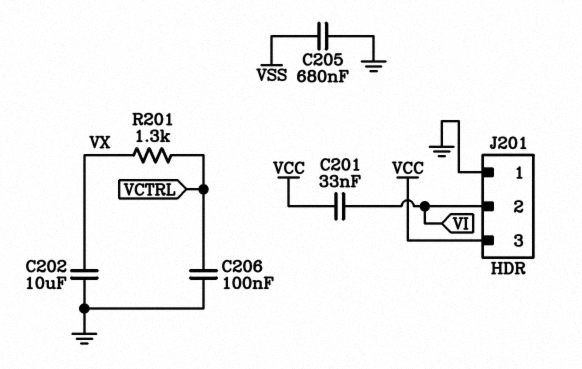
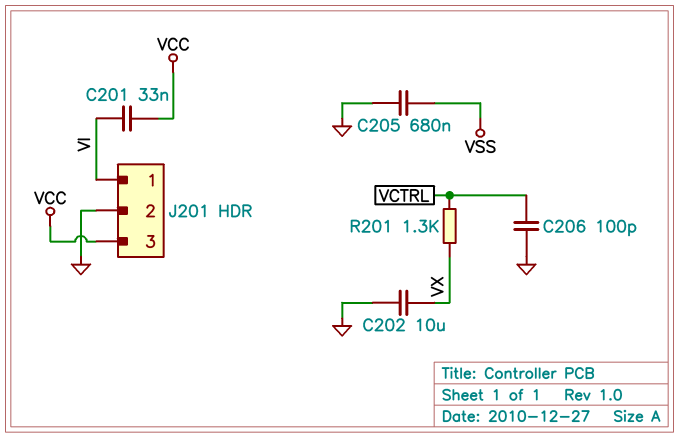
C206: 100nF (GND, VCTRL) -> 100pF (GND, VCTRL)
J201 pin 1: GND -> VI
J201 pin 2: VI -> GND

